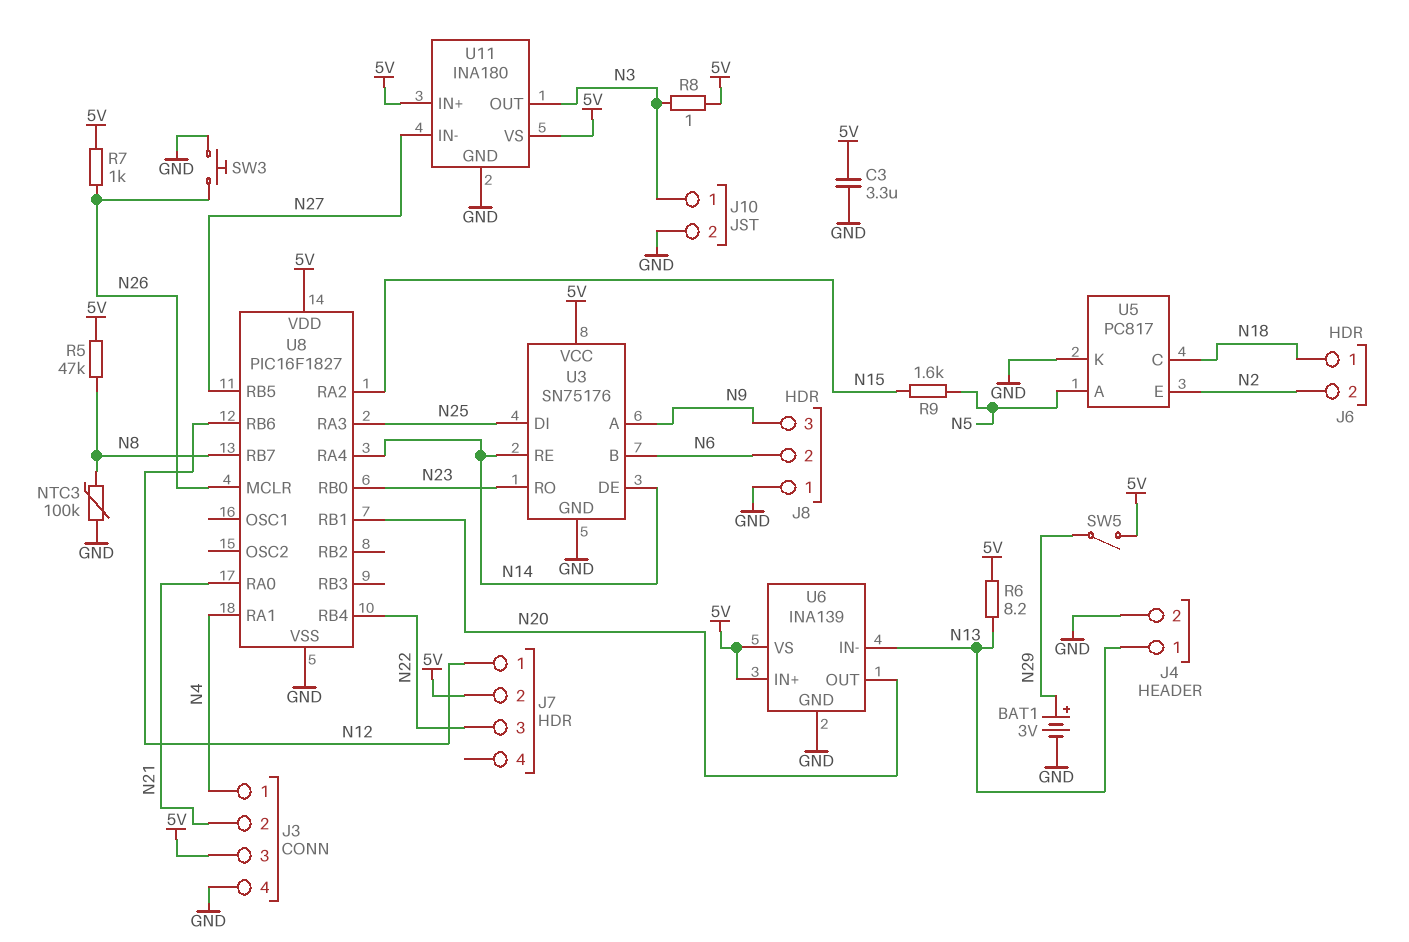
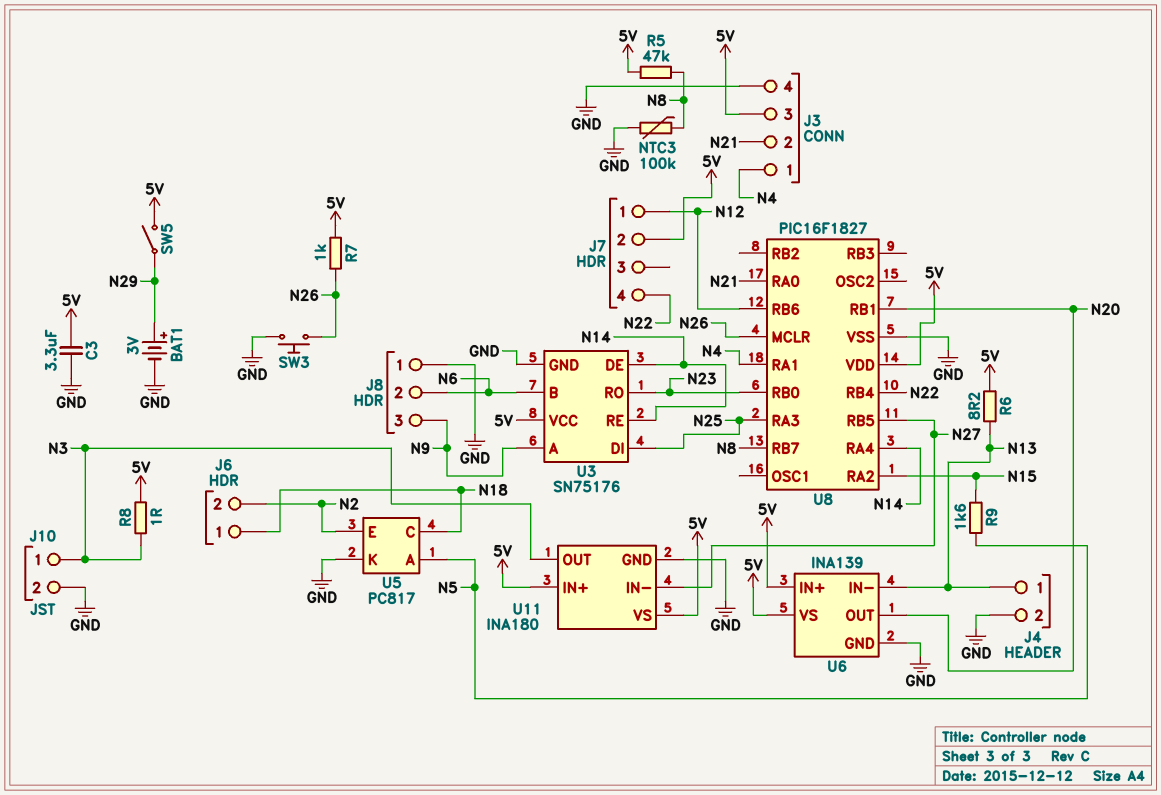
J7 pin 3: N22 -> none
J7 pin 4: none -> N22

